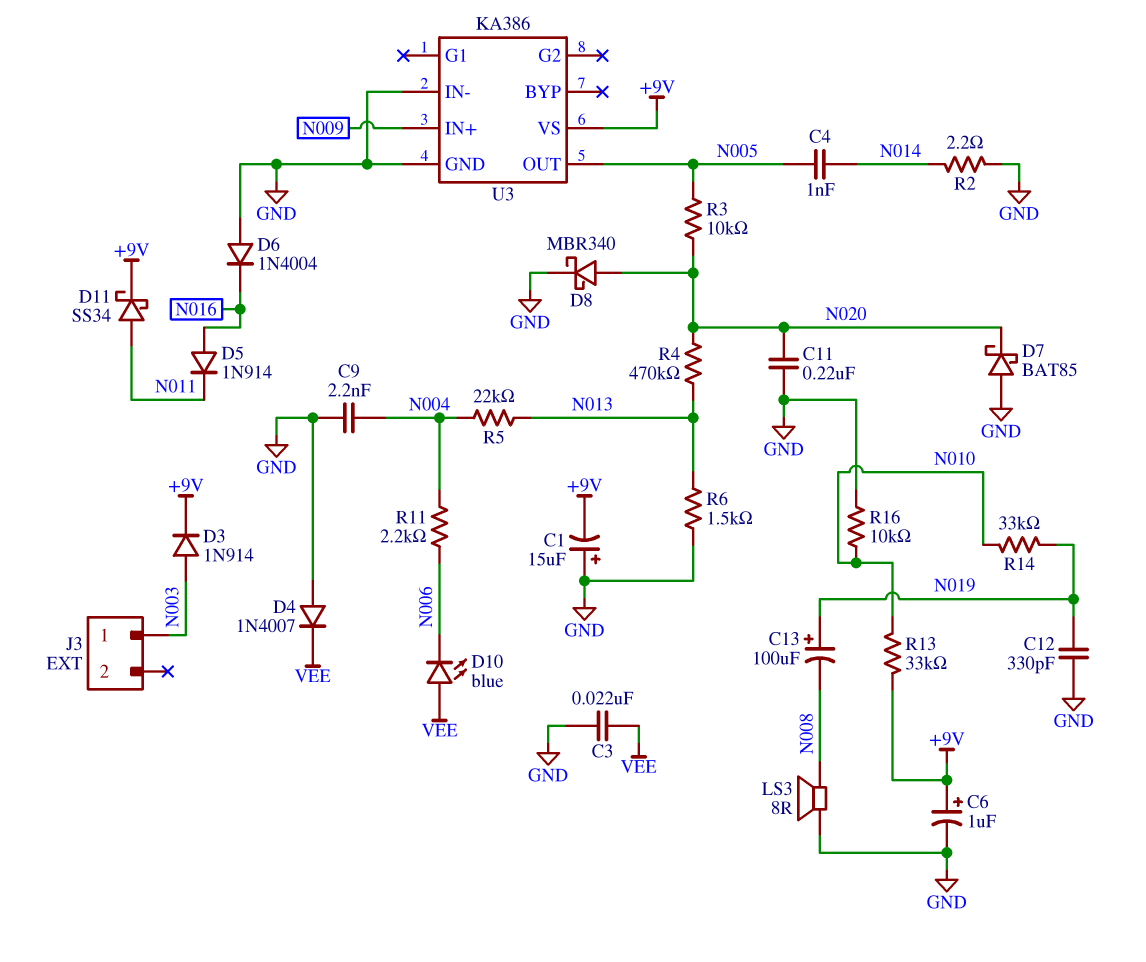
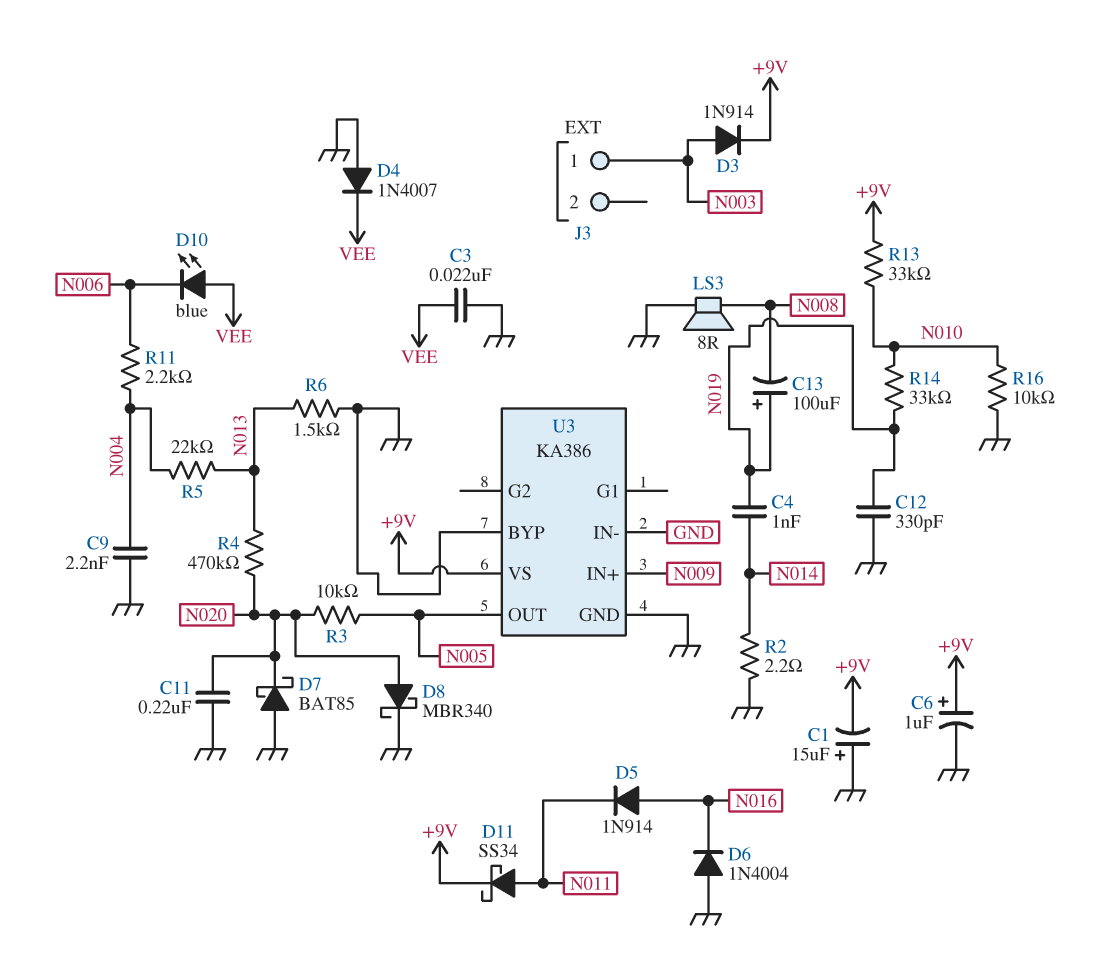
C4: 1nF (N005, N014) -> 1nF (N014, N019)
U3 pin BYP: none -> GND

